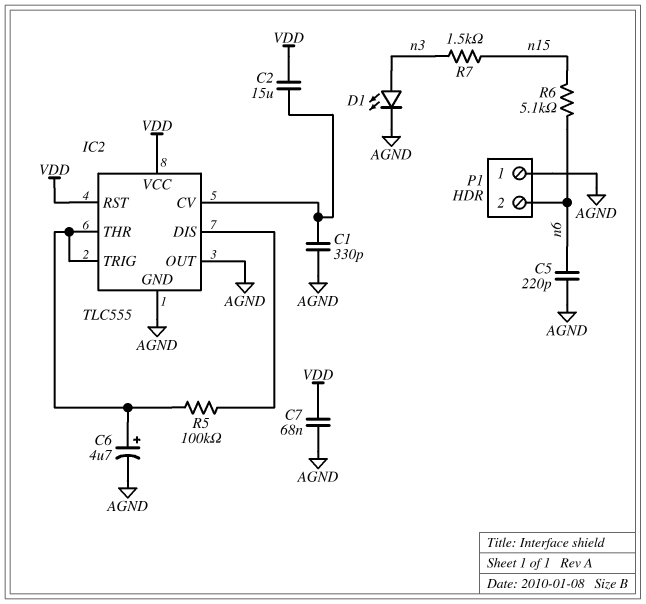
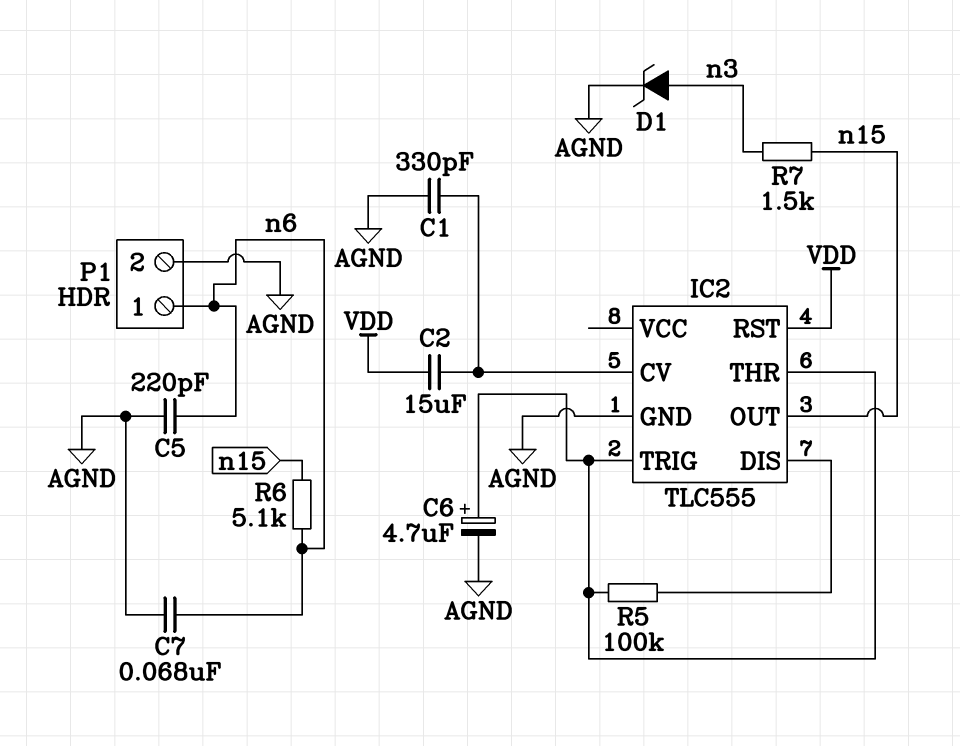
C7: 68nF (AGND, VDD) -> 68nF (AGND, n6)
D1: LED (A n3, K AGND) -> zener (A n3, K AGND)
IC2 pin OUT: AGND -> n15
IC2 pin VCC: VDD -> none
P1 pin 1: AGND -> n6
P1 pin 2: n6 -> AGND

